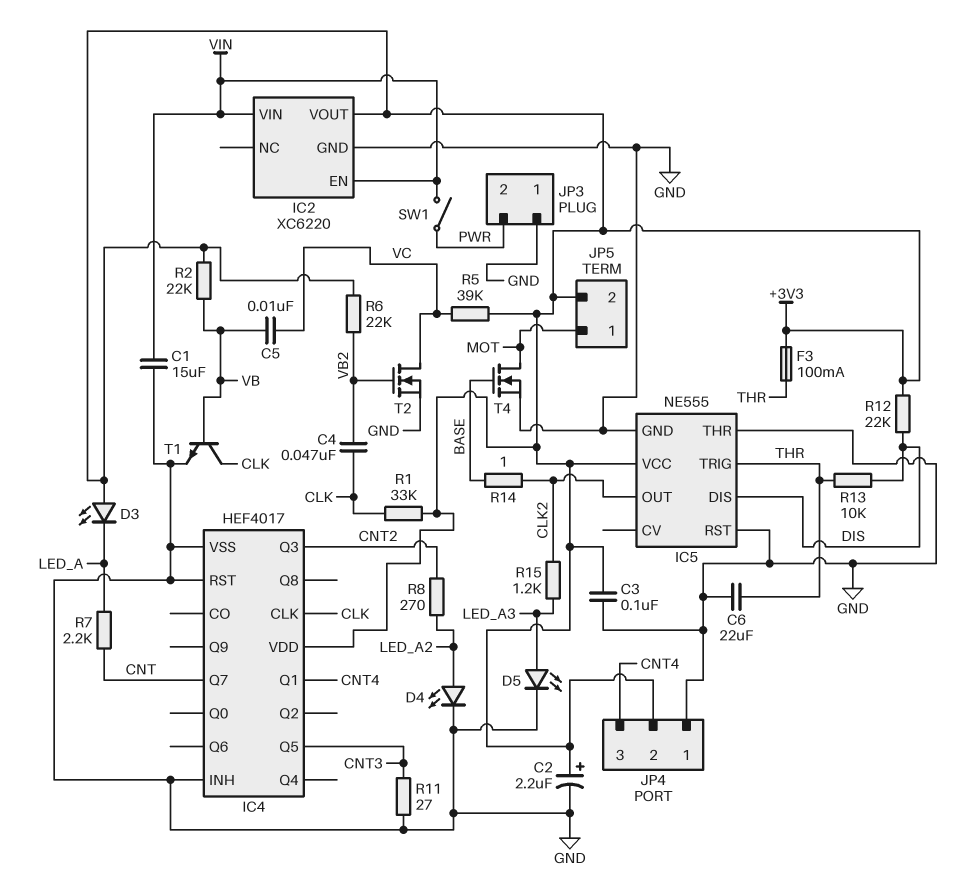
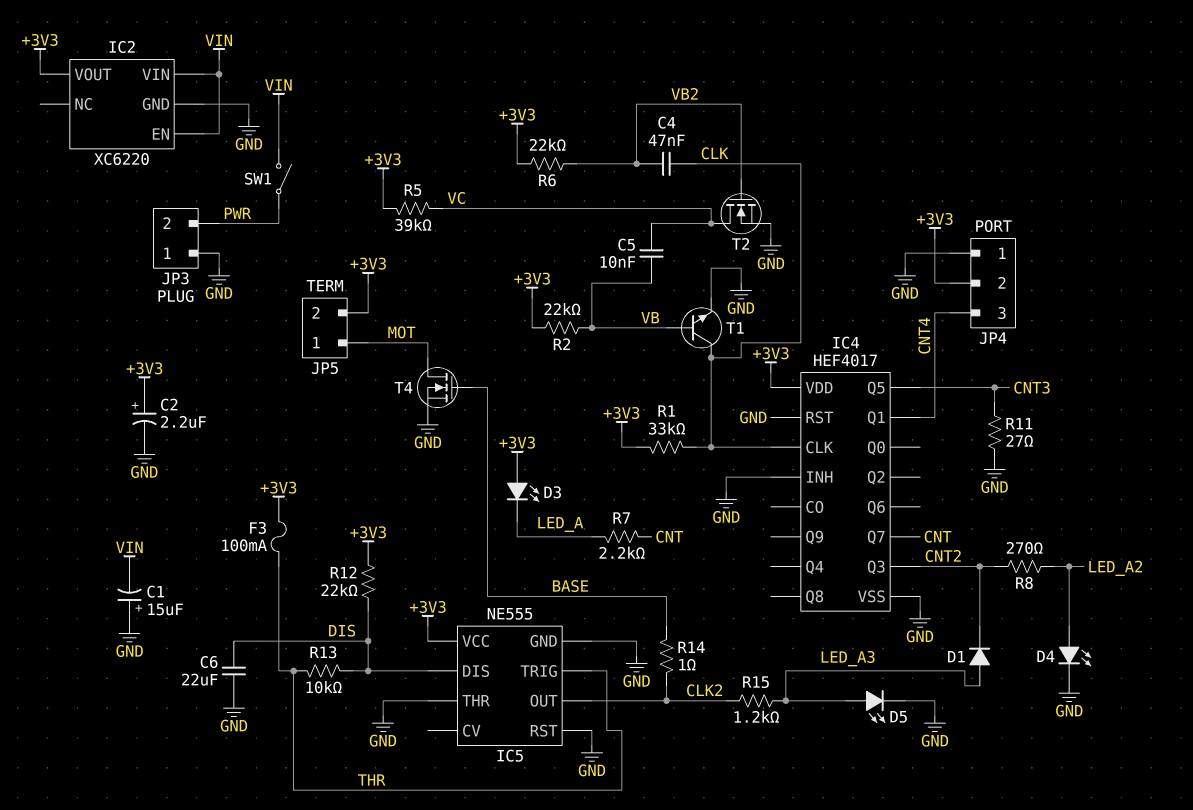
C1: 15uF (GND, VIN) -> 15uF (plus GND, minus VIN)
C3: 100nF (+3V3, GND) -> none
C6: 22uF (GND, THR) -> 22uF (DIS, GND)
D1: none -> diode (A LED_A3, K CNT2)

